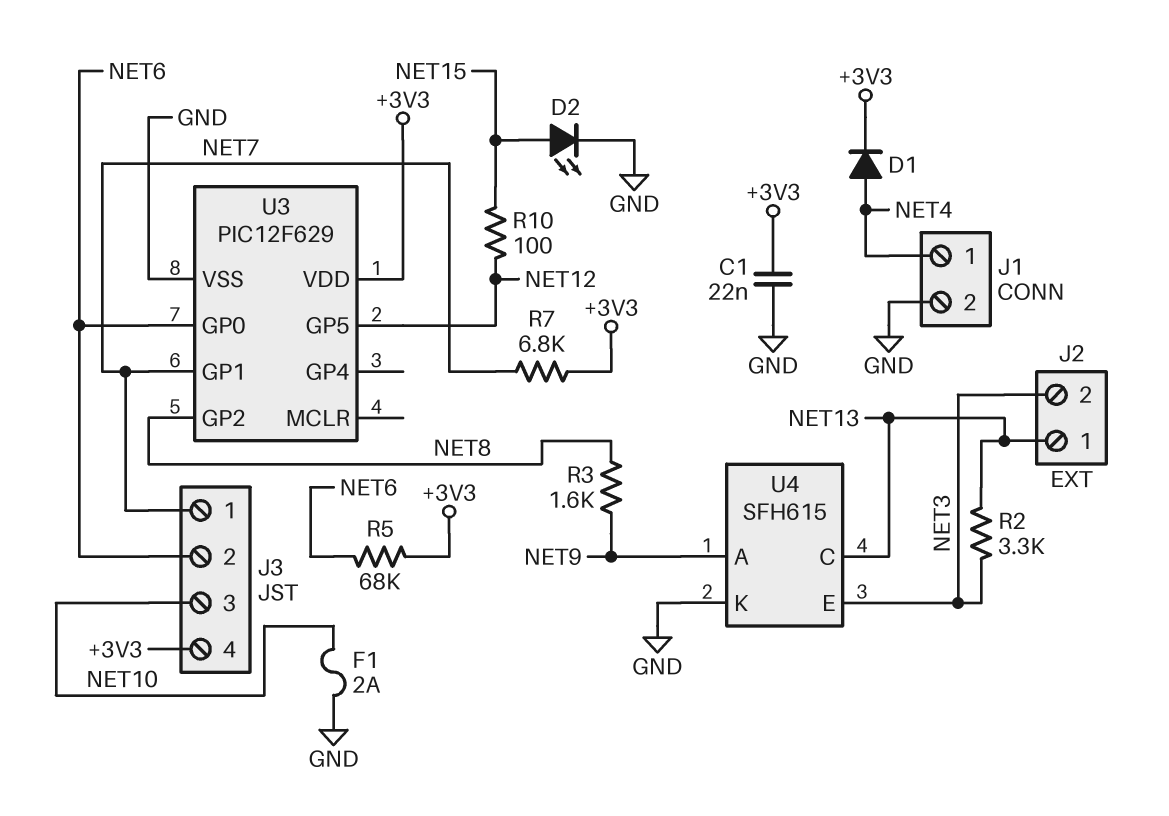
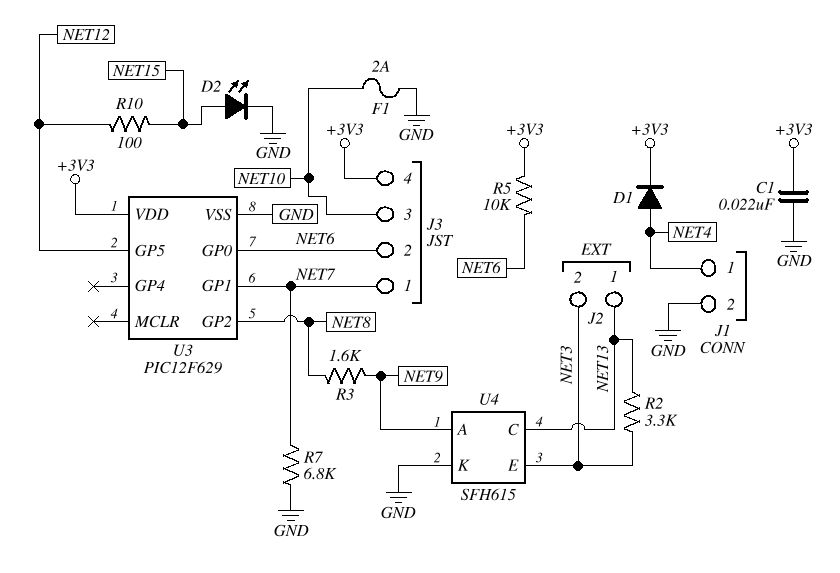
R5: 68k (+3V3, NET6) -> 10k (+3V3, NET6)
R7: 6.8k (+3V3, NET7) -> 6.8k (GND, NET7)

